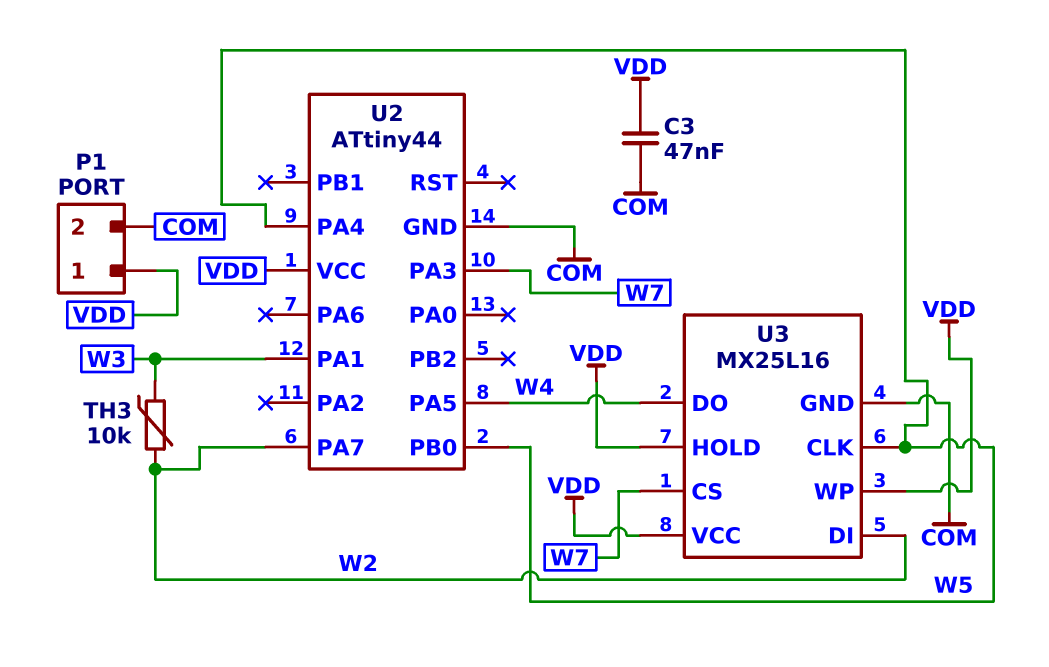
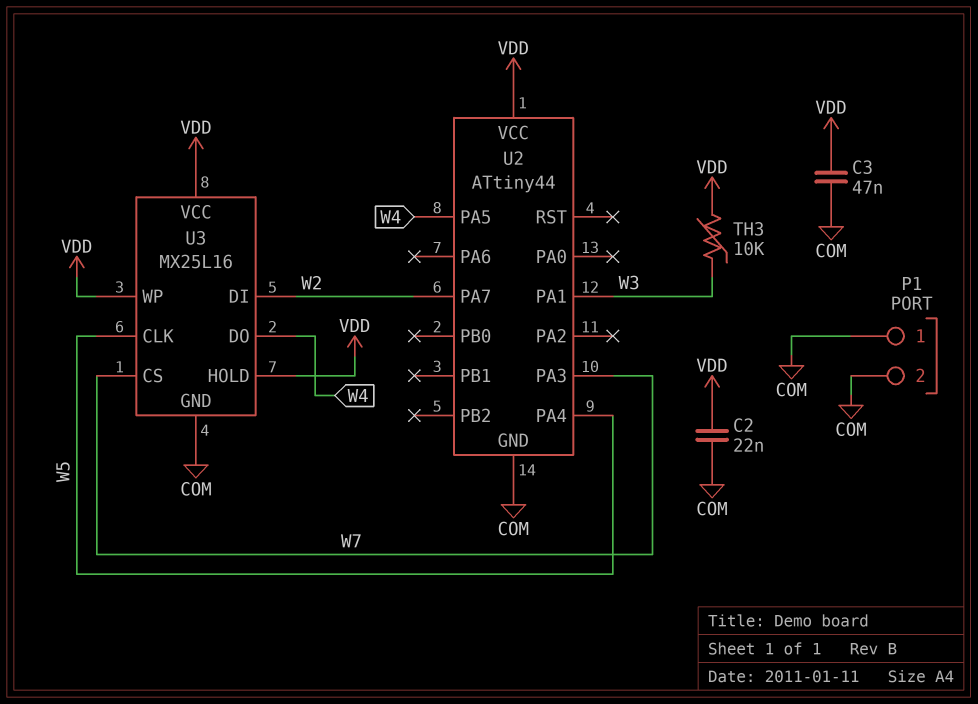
C2: none -> 22nF (COM, VDD)
P1 pin 1: VDD -> COM
TH3: 10k (W2, W3) -> 10k (VDD, W3)
U2 pin PB0: W5 -> none

